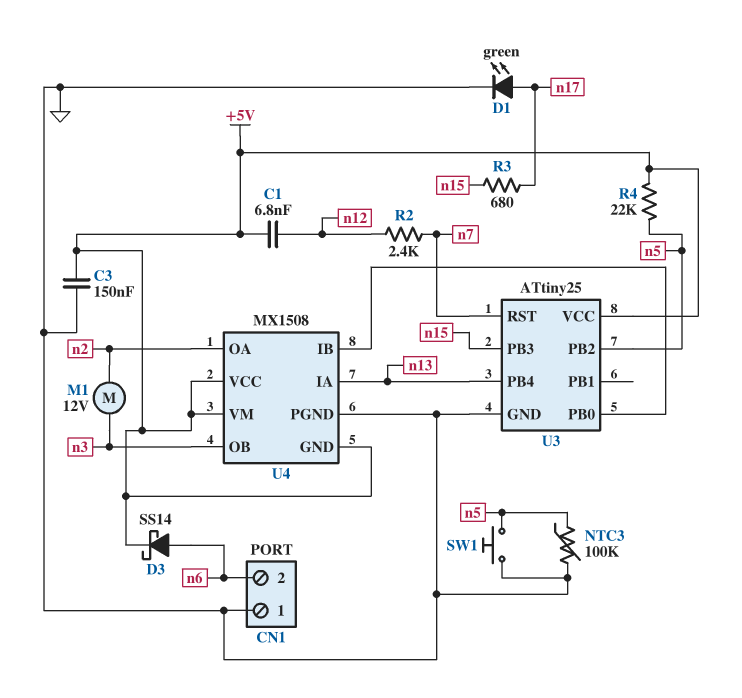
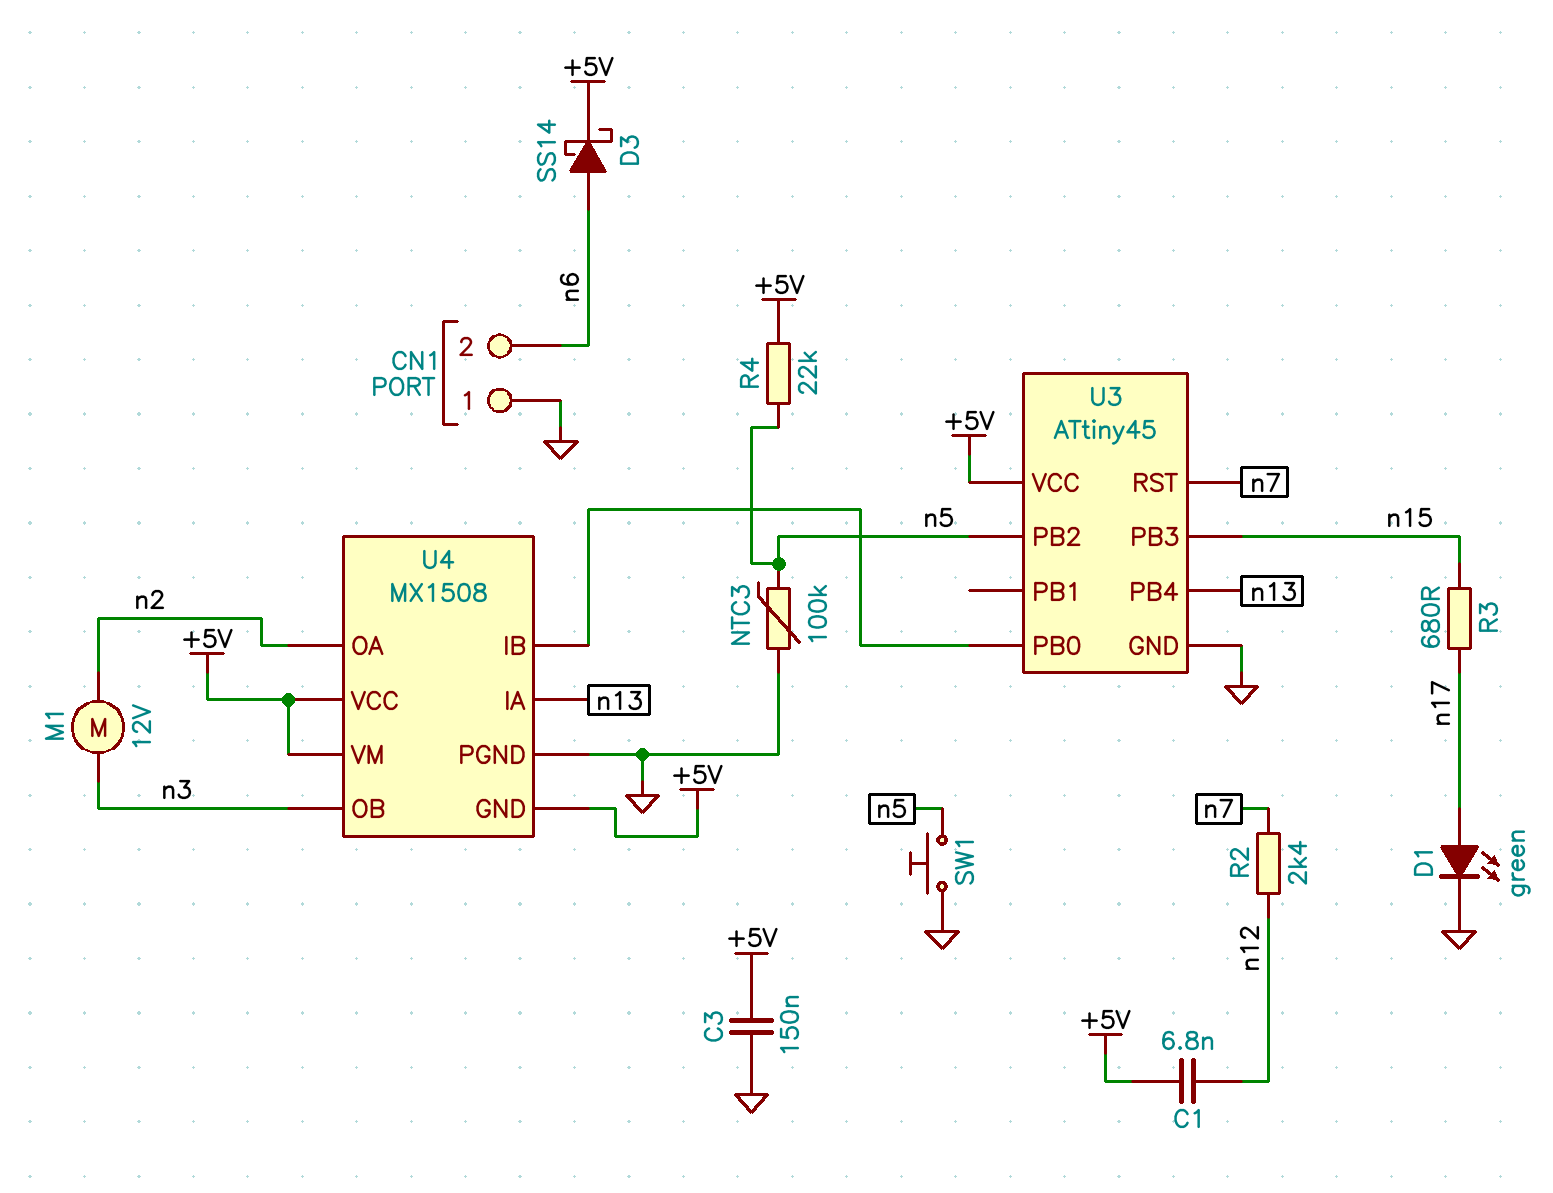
U3: ATtiny25 -> ATtiny45

